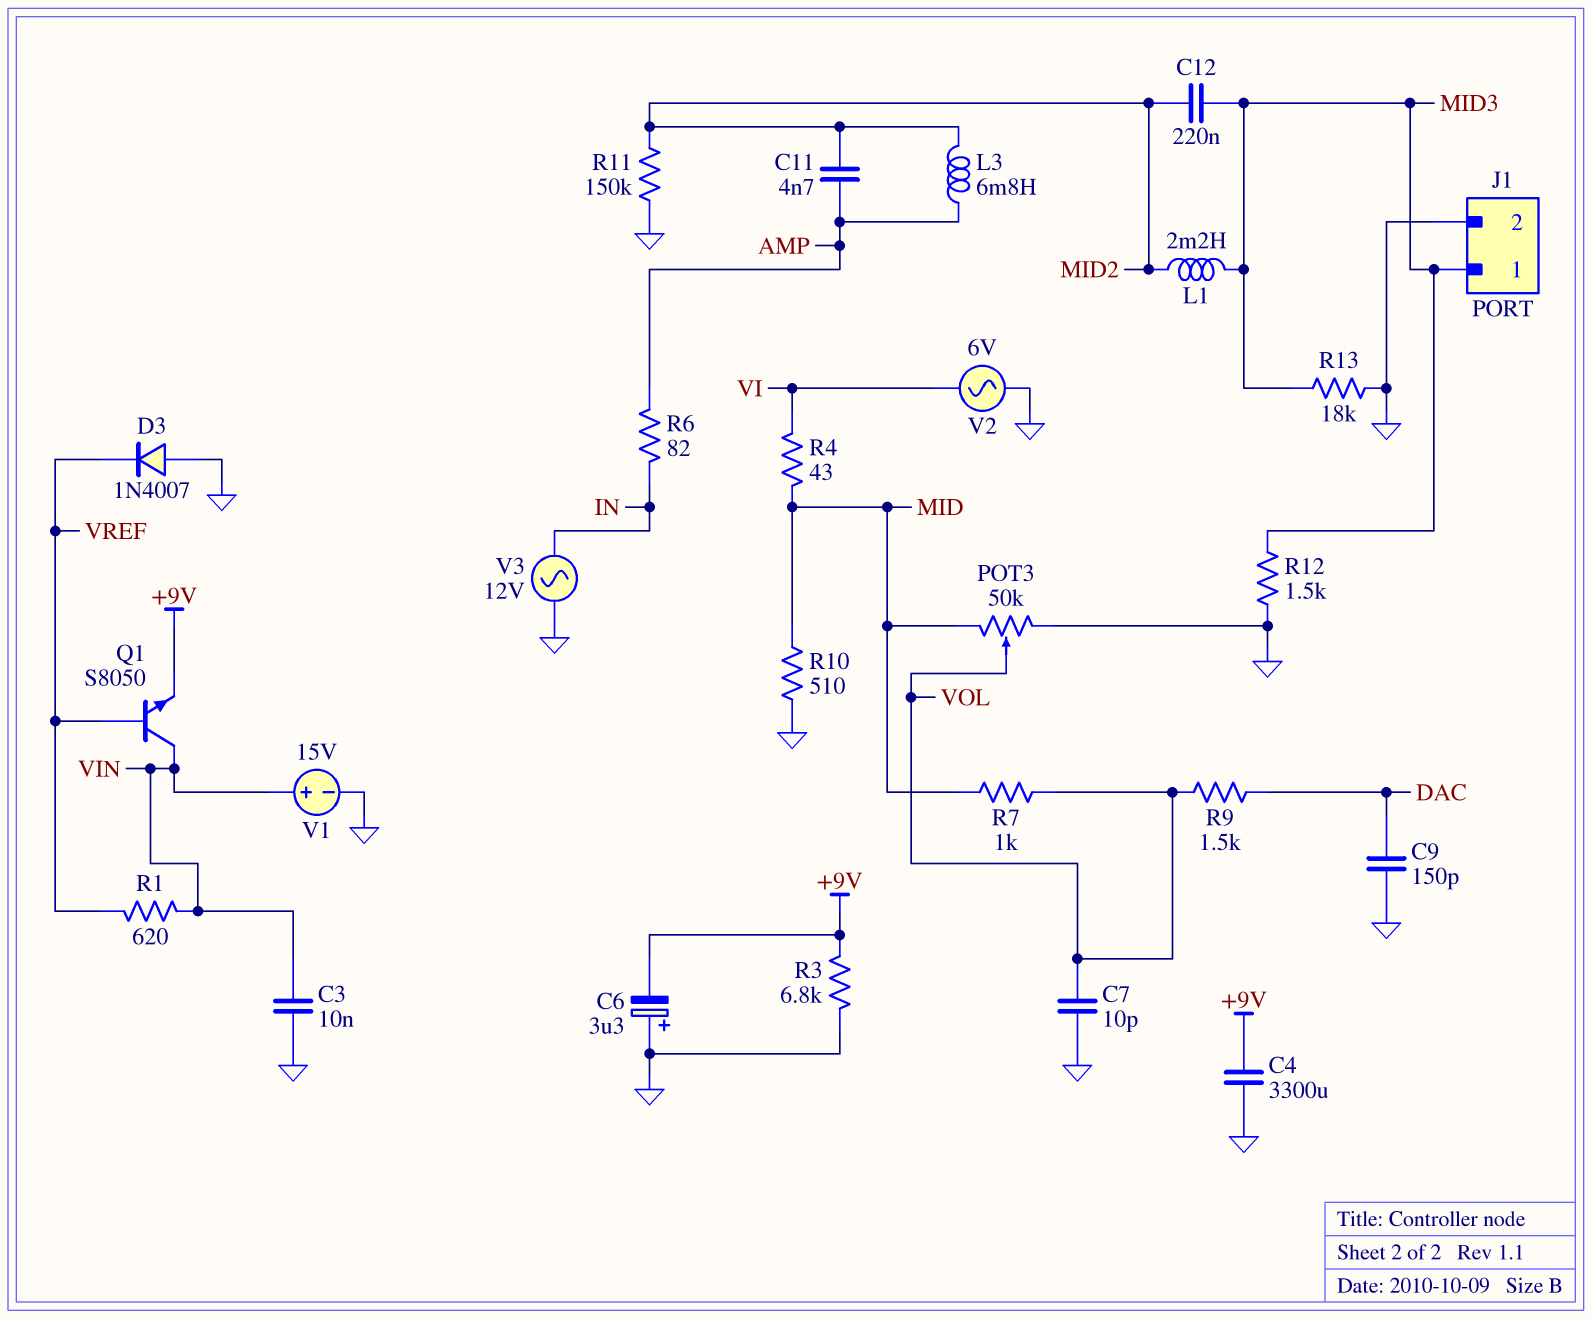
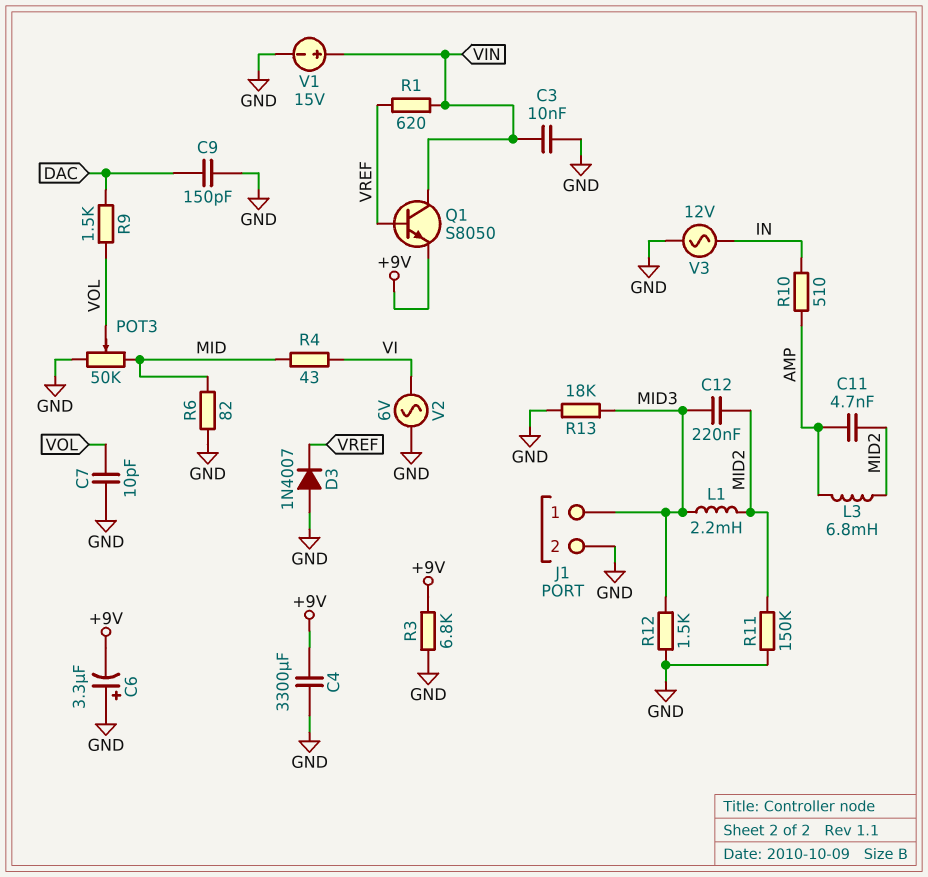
R6: 82 (AMP, IN) -> 82 (GND, MID)
R7: 1k (MID, VOL) -> none
R10: 510 (GND, MID) -> 510 (AMP, IN)

